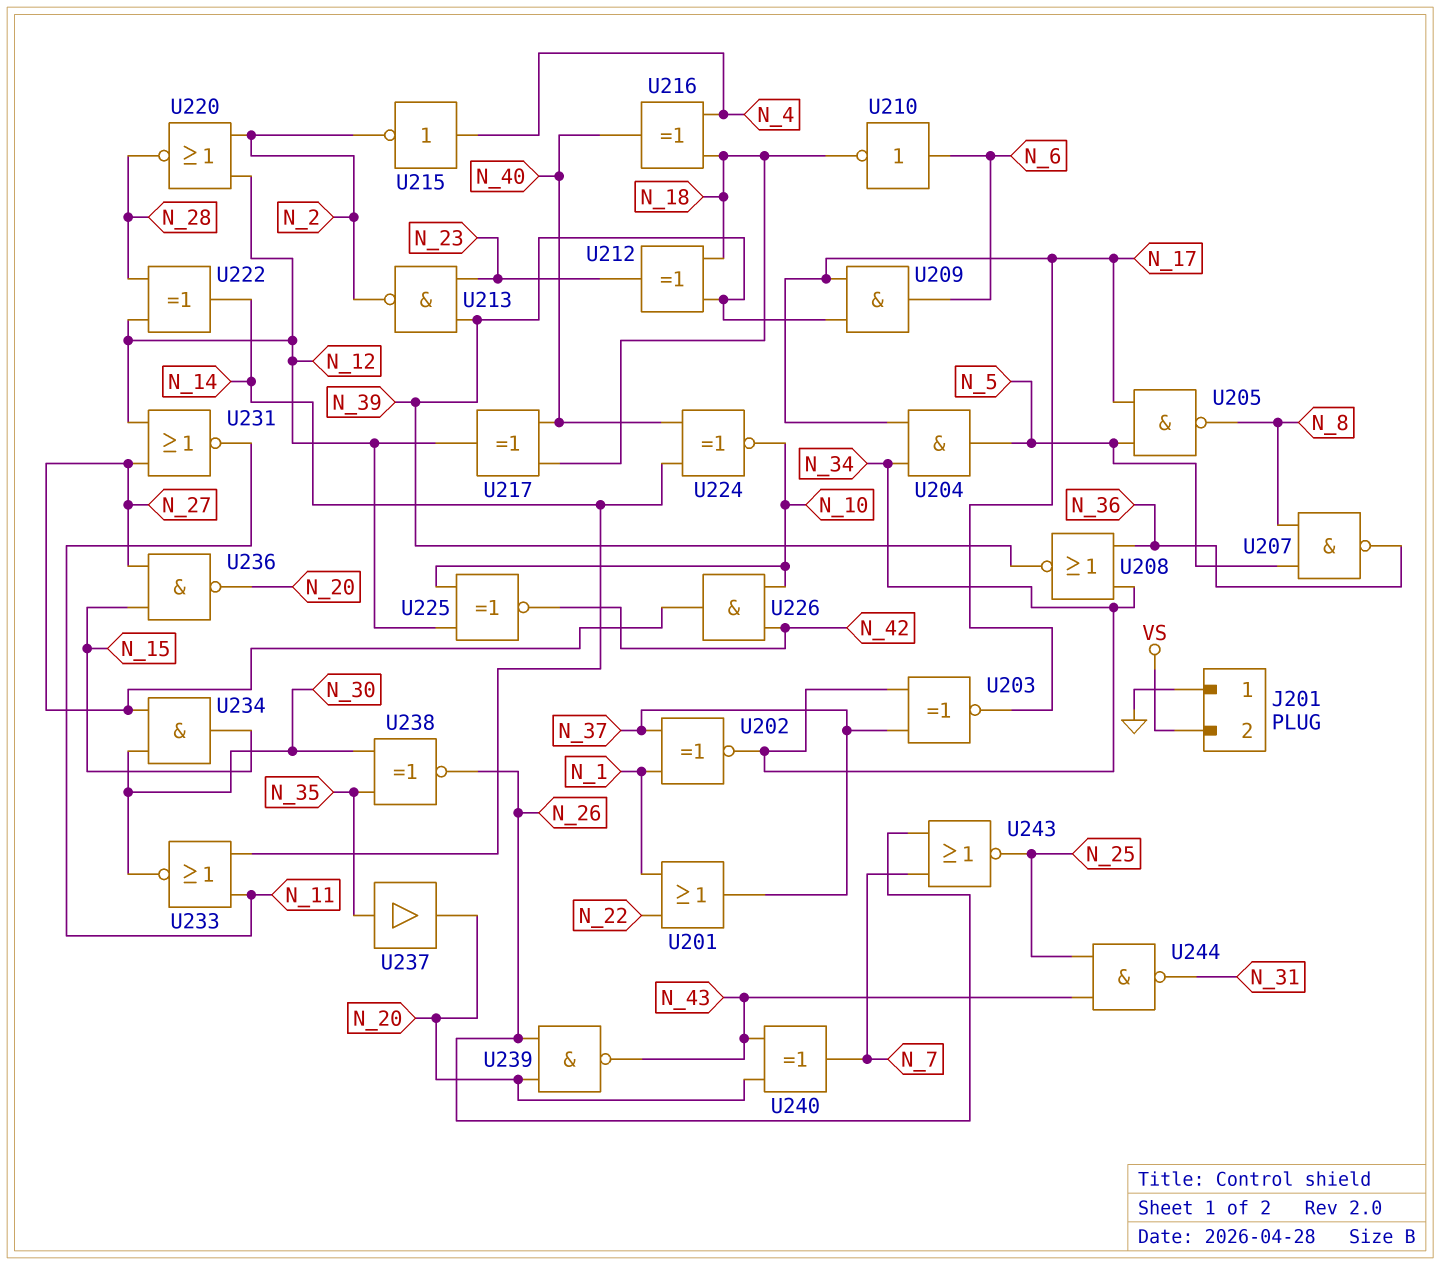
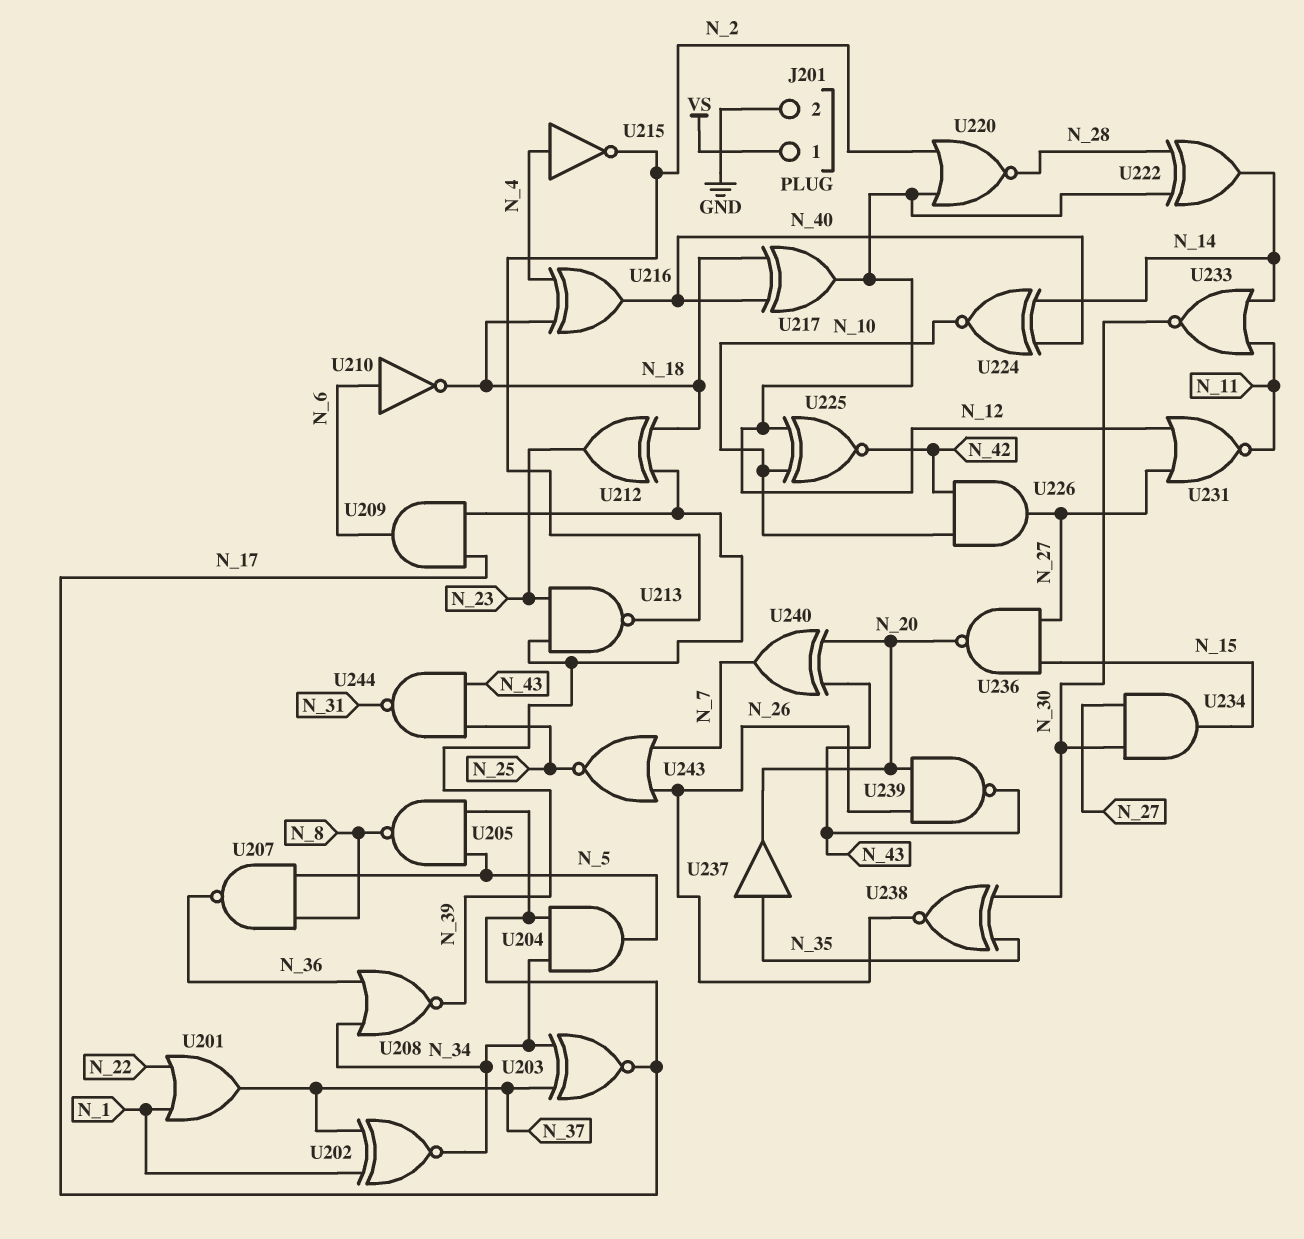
J201 pin 1: GND -> VS
J201 pin 2: VS -> GND

